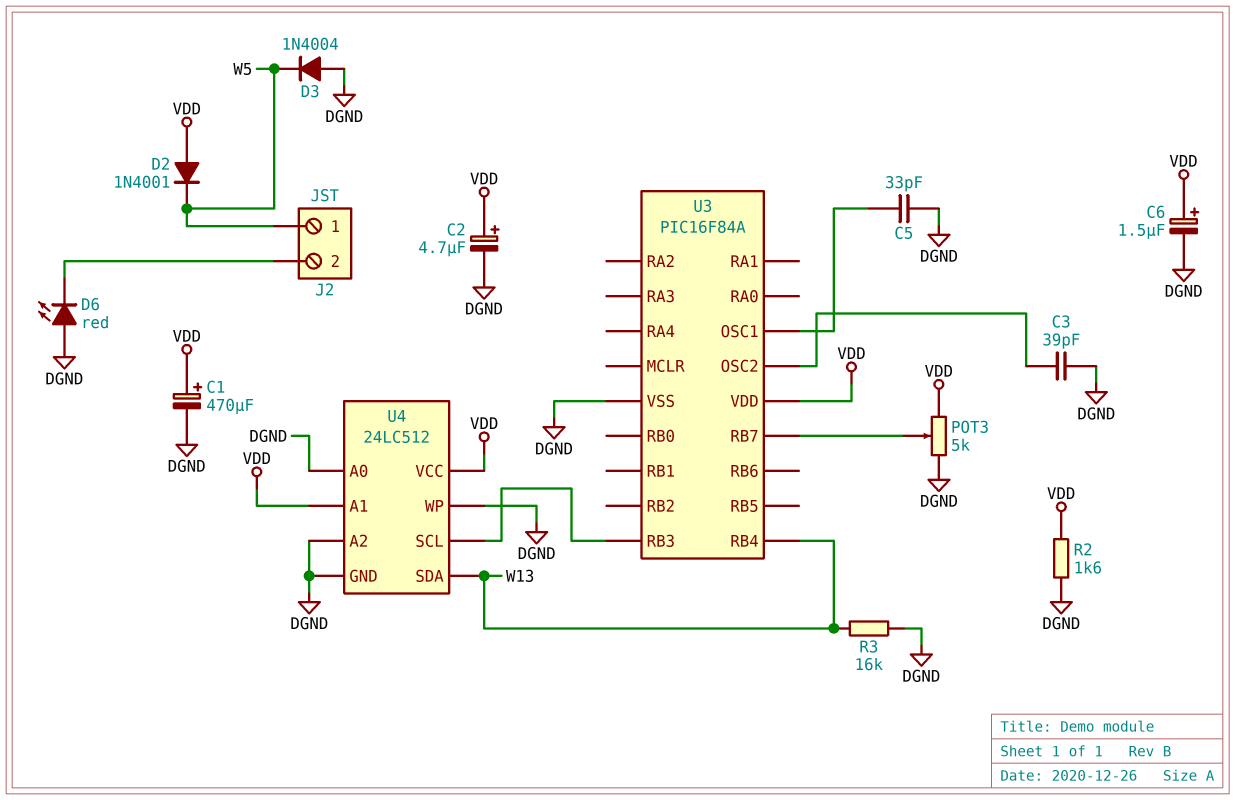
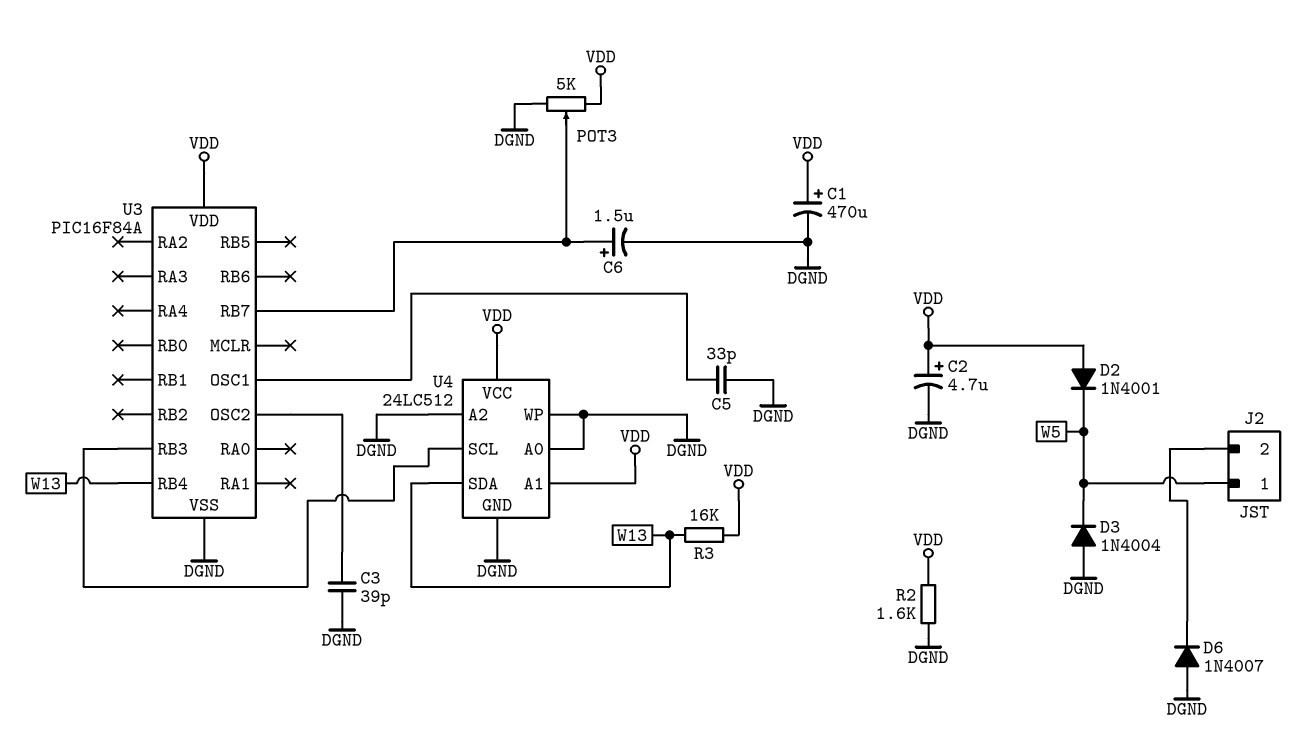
C6: 1.5uF (plus VDD, minus DGND) -> 1.5uF (plus U3/RB7, minus DGND)
D6: LED red (A DGND, K J2/2) -> diode 1N4007 (A DGND, K J2/2)
R3: 16k (DGND, W13) -> 16k (VDD, W13)

